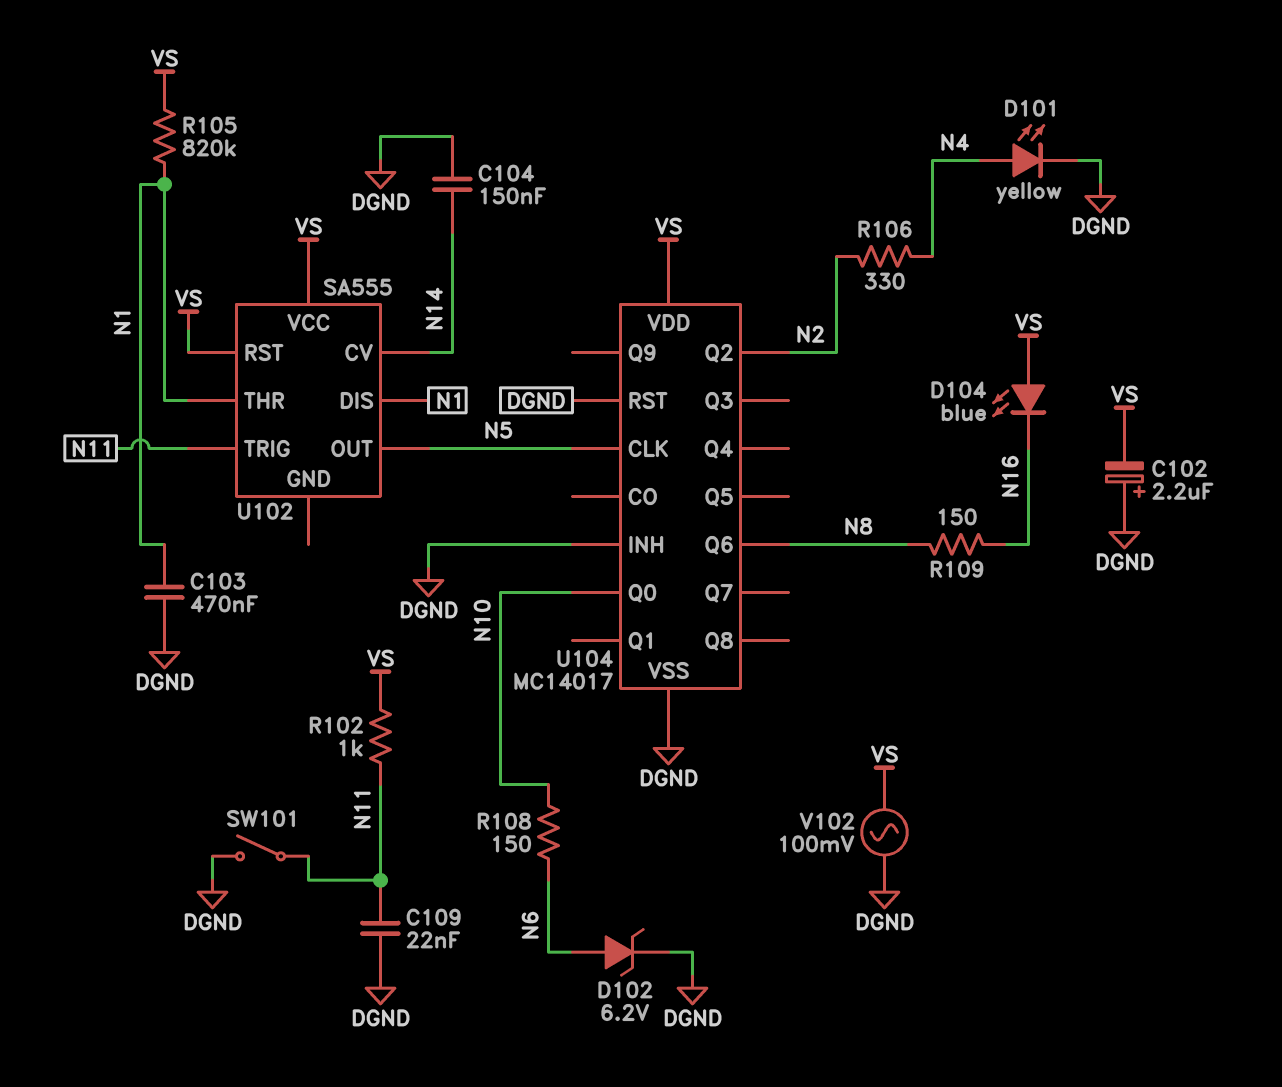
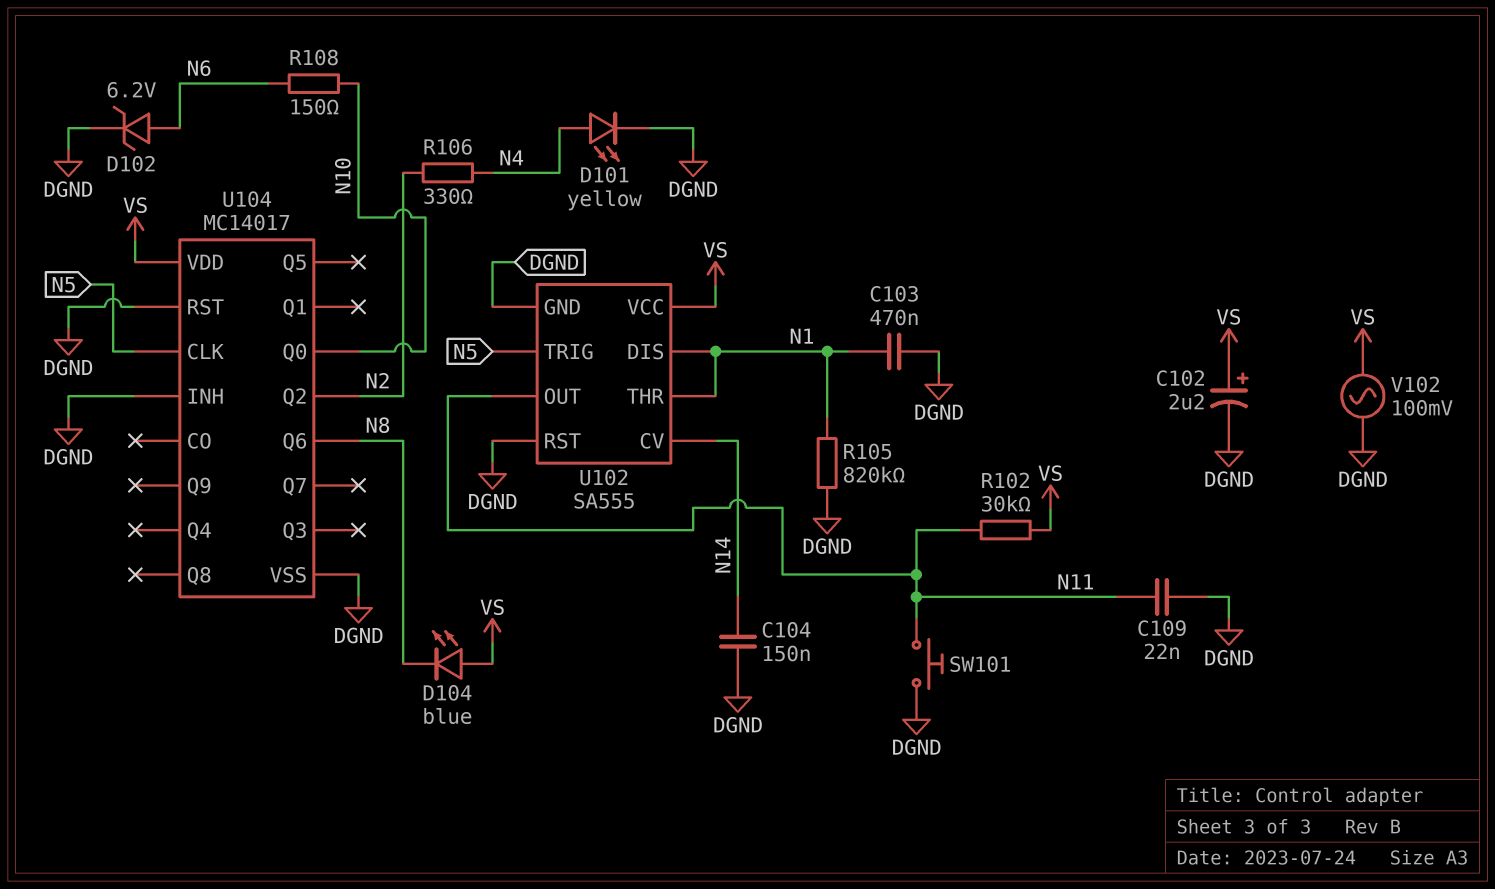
C102: 2.2uF (plus DGND, minus VS) -> 2.2uF (plus VS, minus DGND)
D104: LED blue (A VS, K N16) -> LED blue (A VS, K N8)
R102: 1k (N11, VS) -> 30k (N11, VS)
R105: 820k (N1, VS) -> 820k (DGND, N1)
R109: 150 (N8, N16) -> none
SW101: switch (DGND, N11) -> button (DGND, N11)
U102 pin GND: none -> DGND
U102 pin OUT: N5 -> N11
U102 pin RST: VS -> DGND
U102 pin TRIG: N11 -> N5

